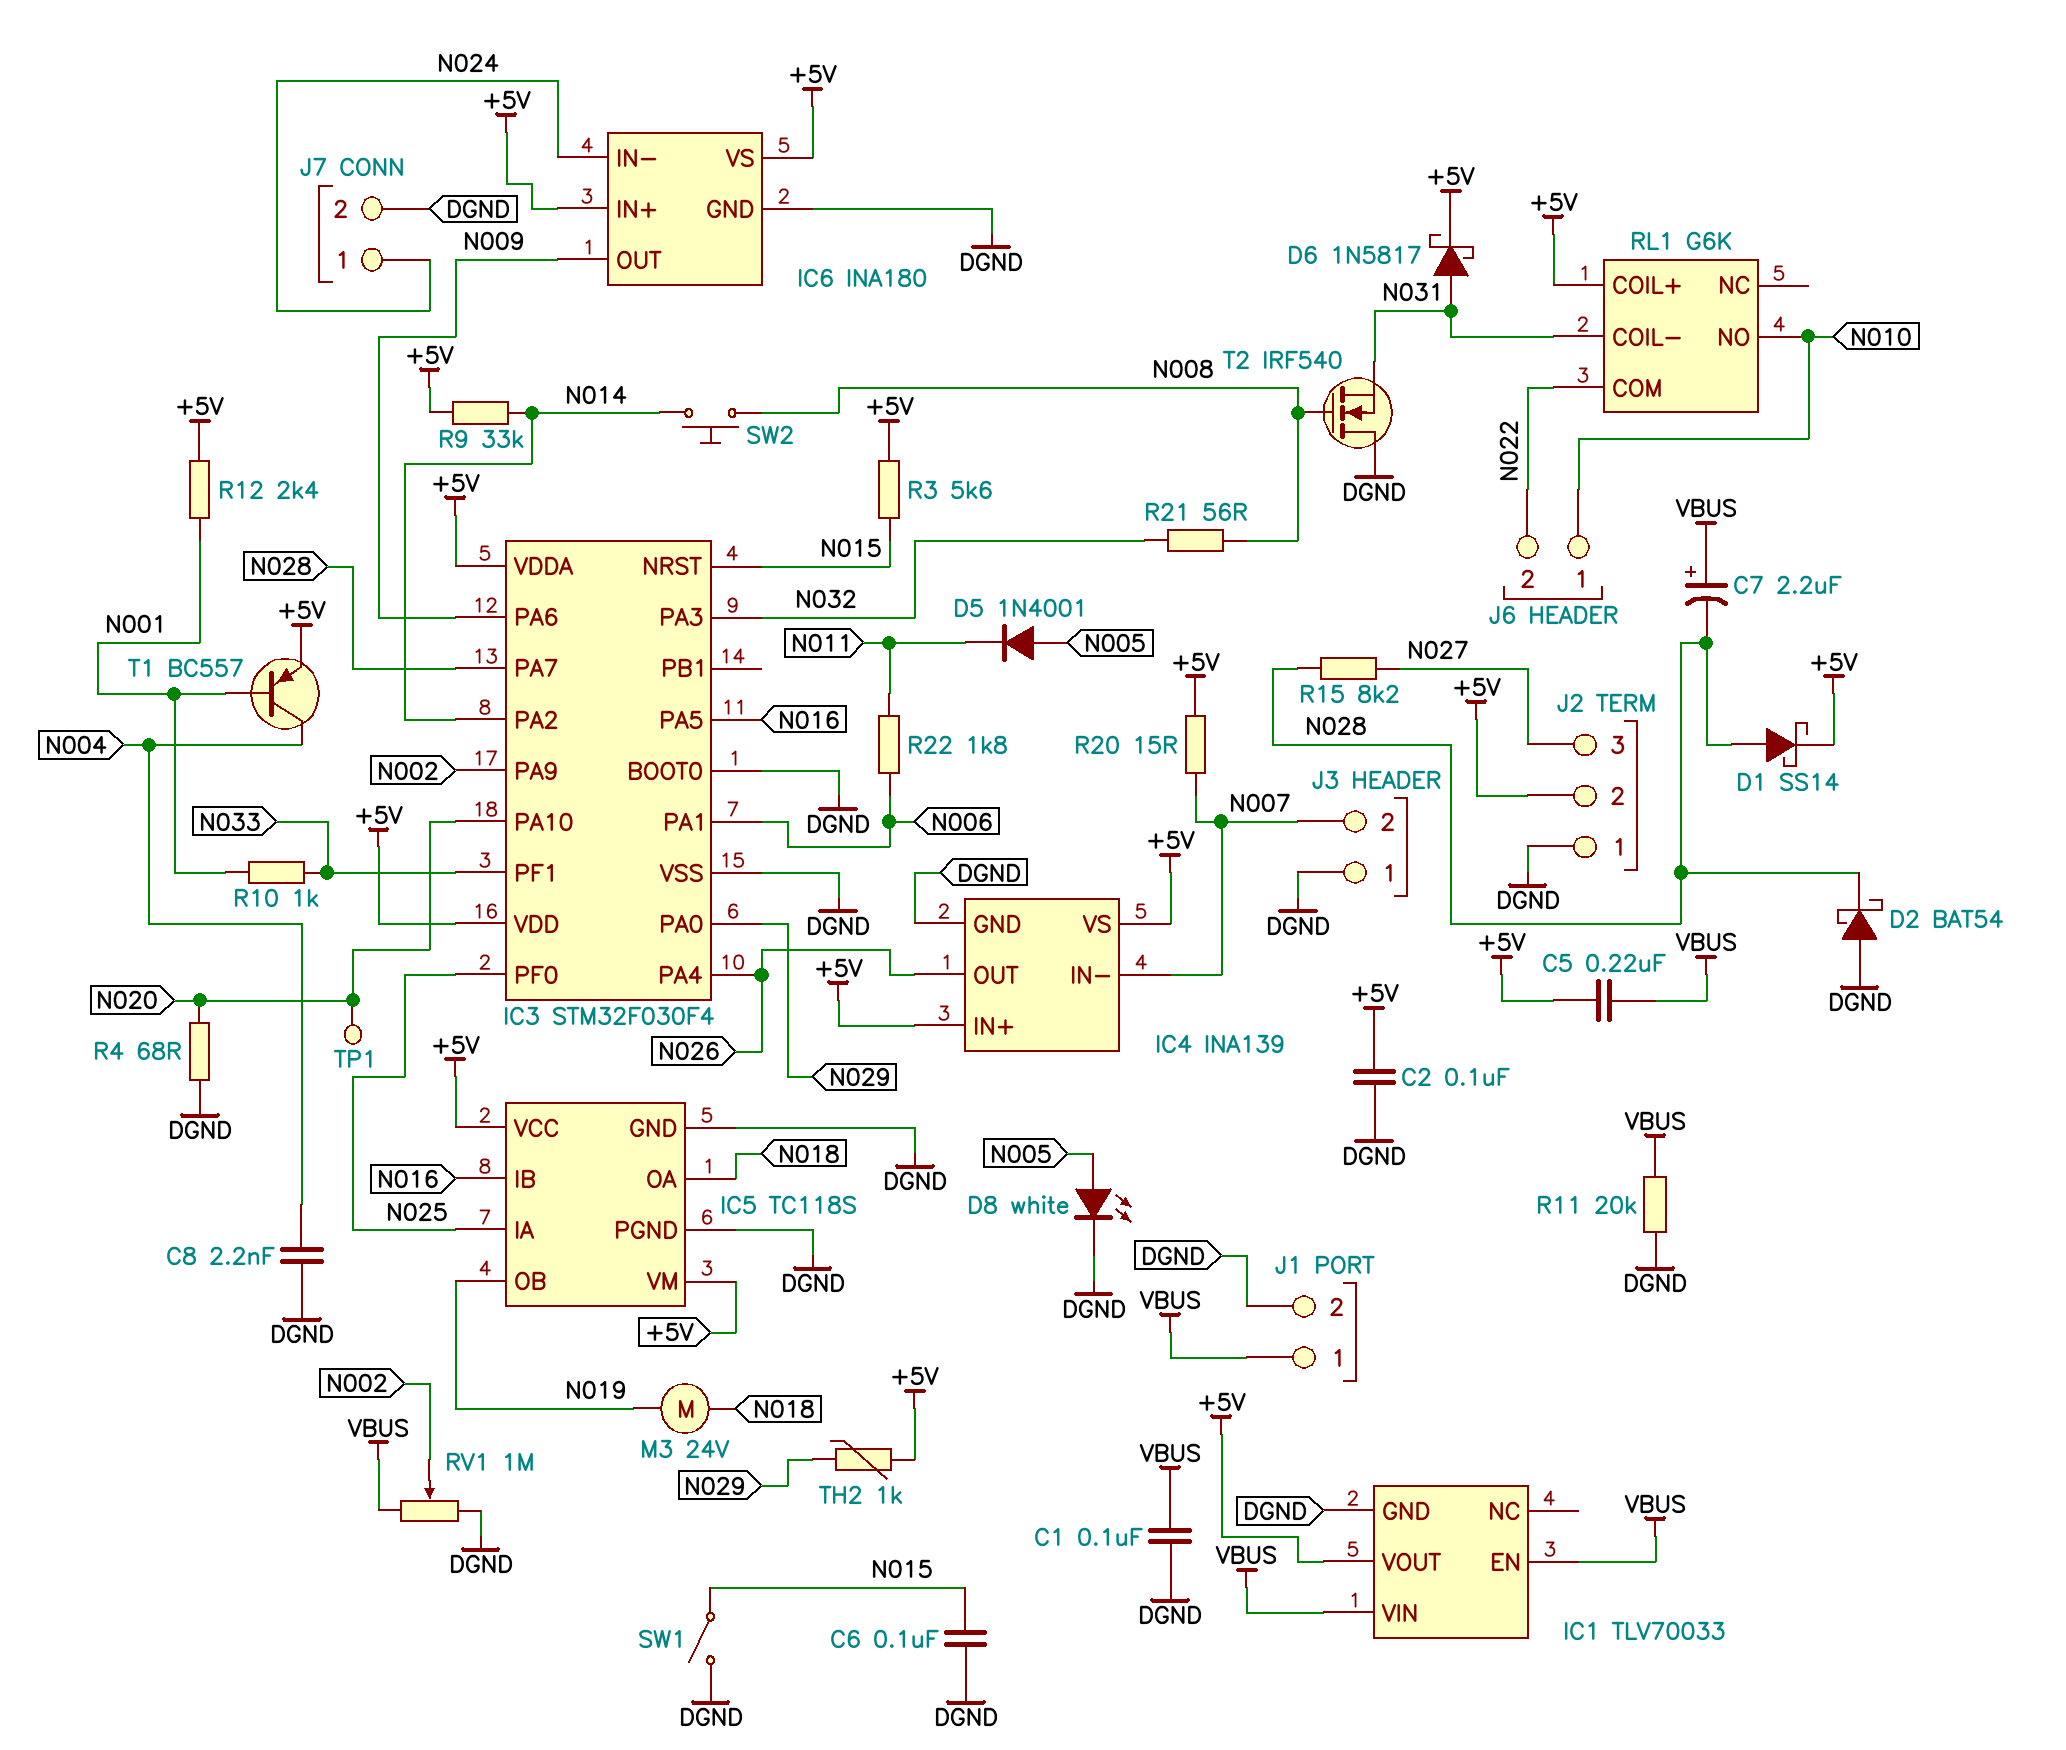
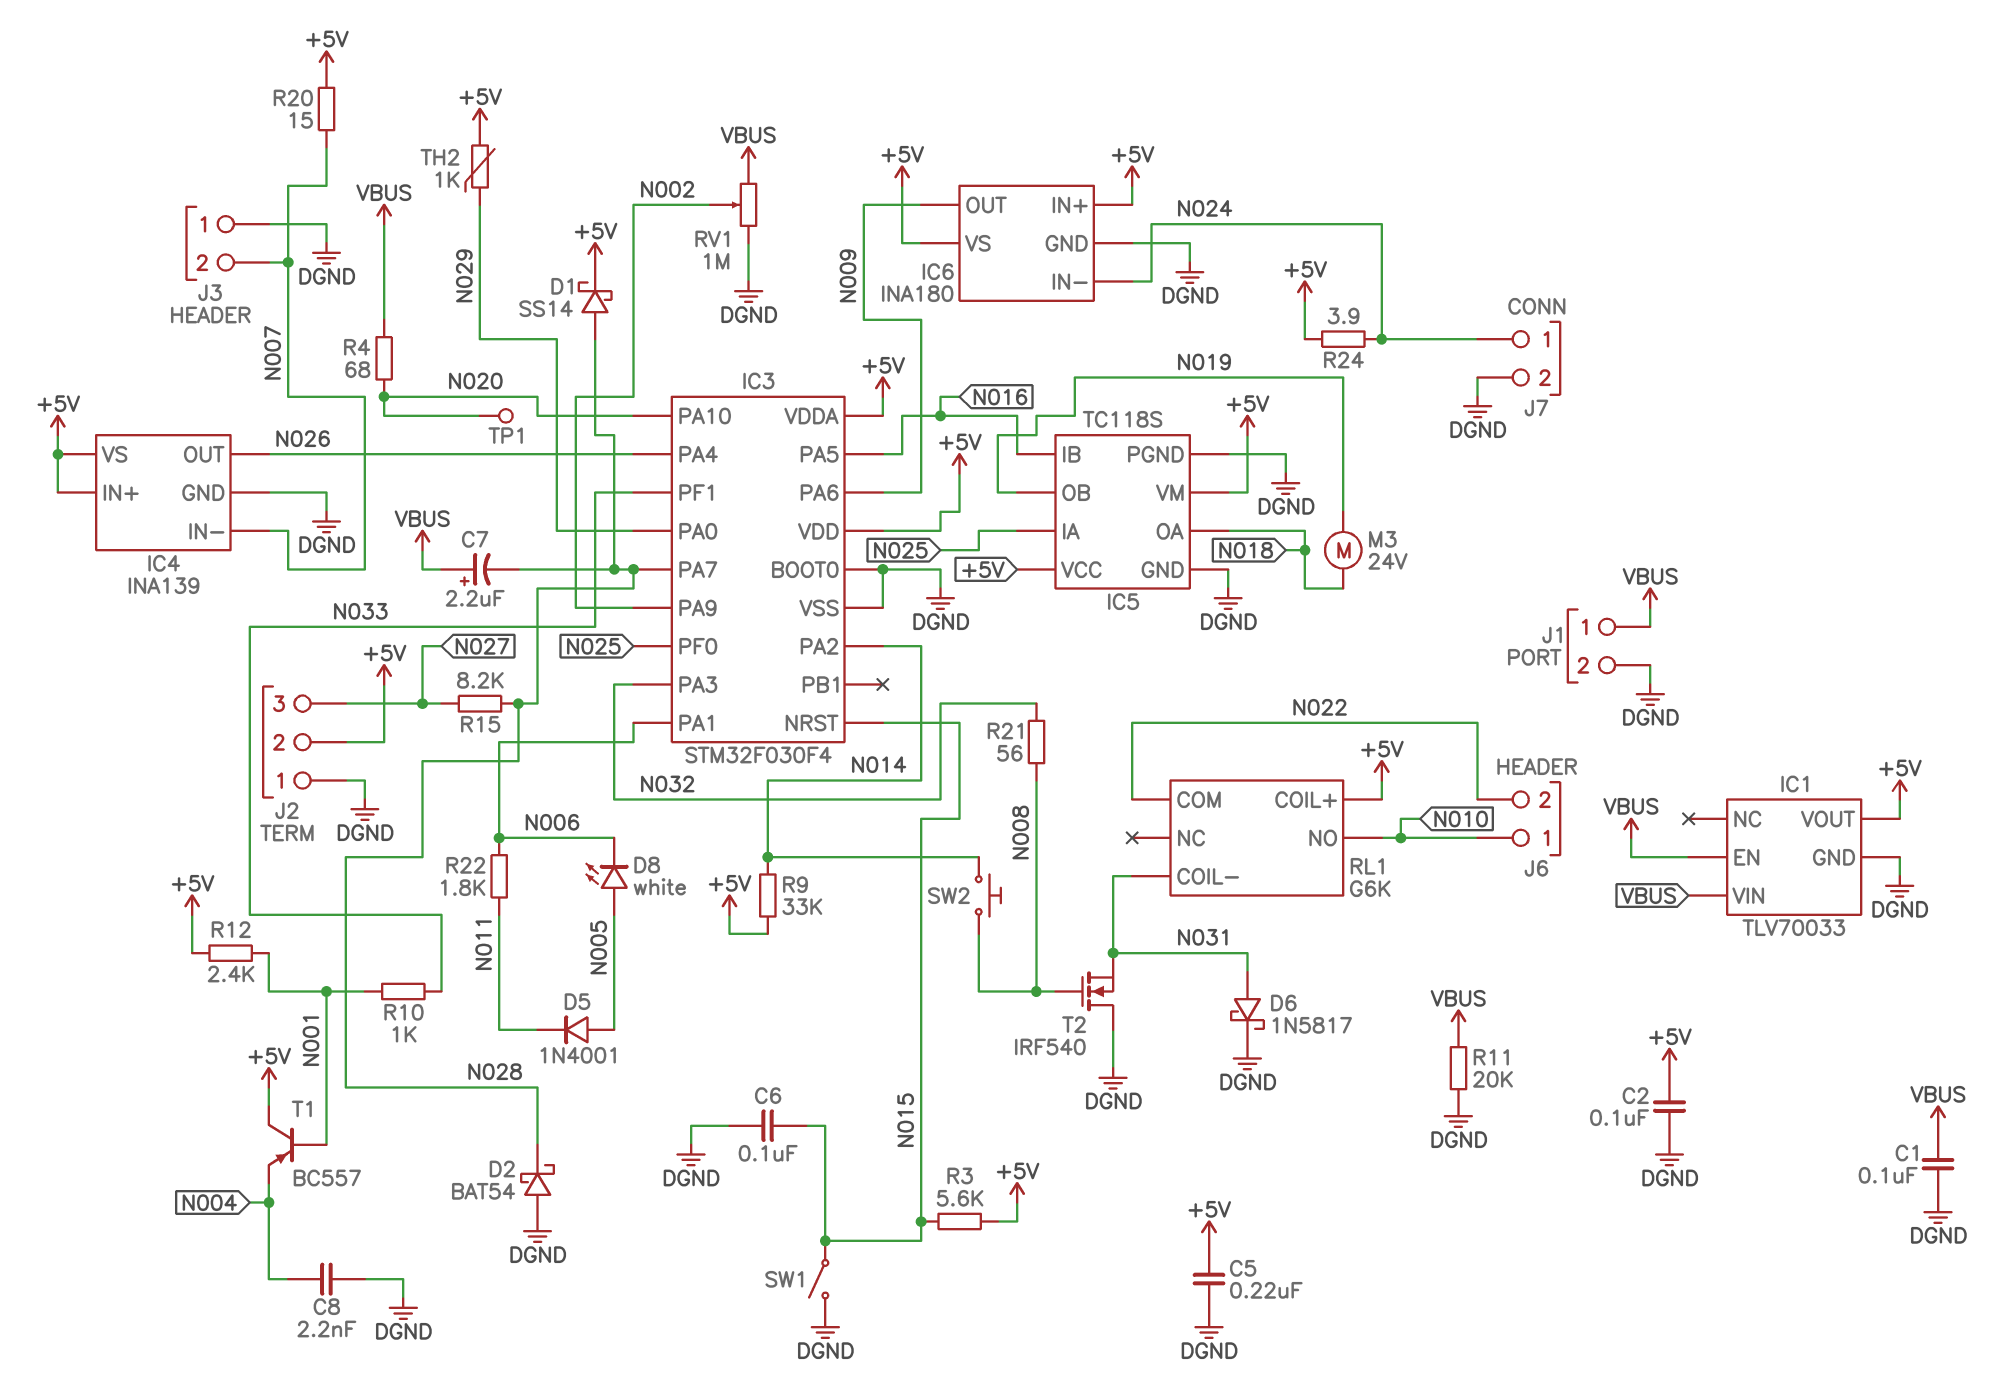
C5: 220nF (+5V, VBUS) -> 220nF (+5V, DGND)
D6: schottky 1N5817 (A N031, K +5V) -> schottky 1N5817 (A N031, K DGND)
D8: LED white (A N005, K DGND) -> LED white (A N005, K N006)
R4: 68 (DGND, N020) -> 68 (N020, VBUS)
R24: none -> 3.9 (+5V, N024)
T1: PNP BC557 (B N001, C N004, E +5V) -> PNP BC557 (B N001, C +5V, E N004)

